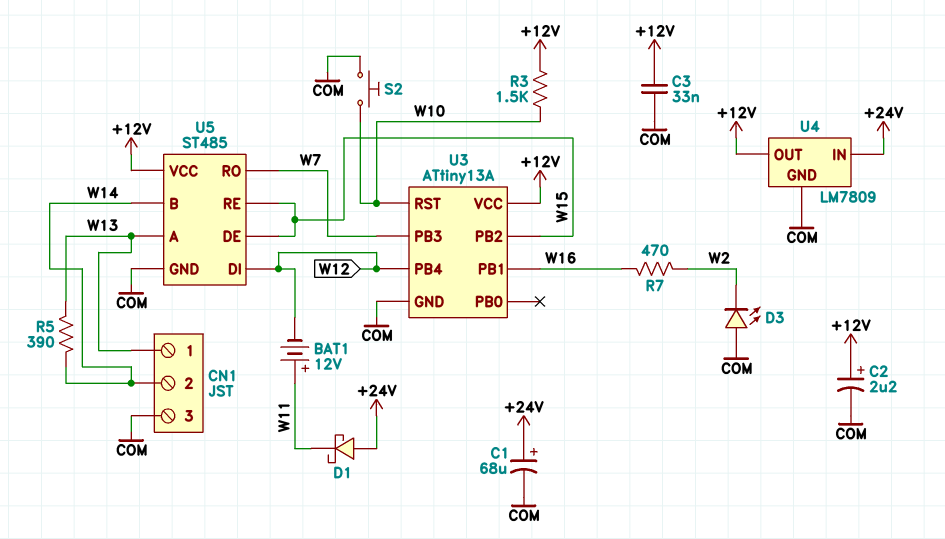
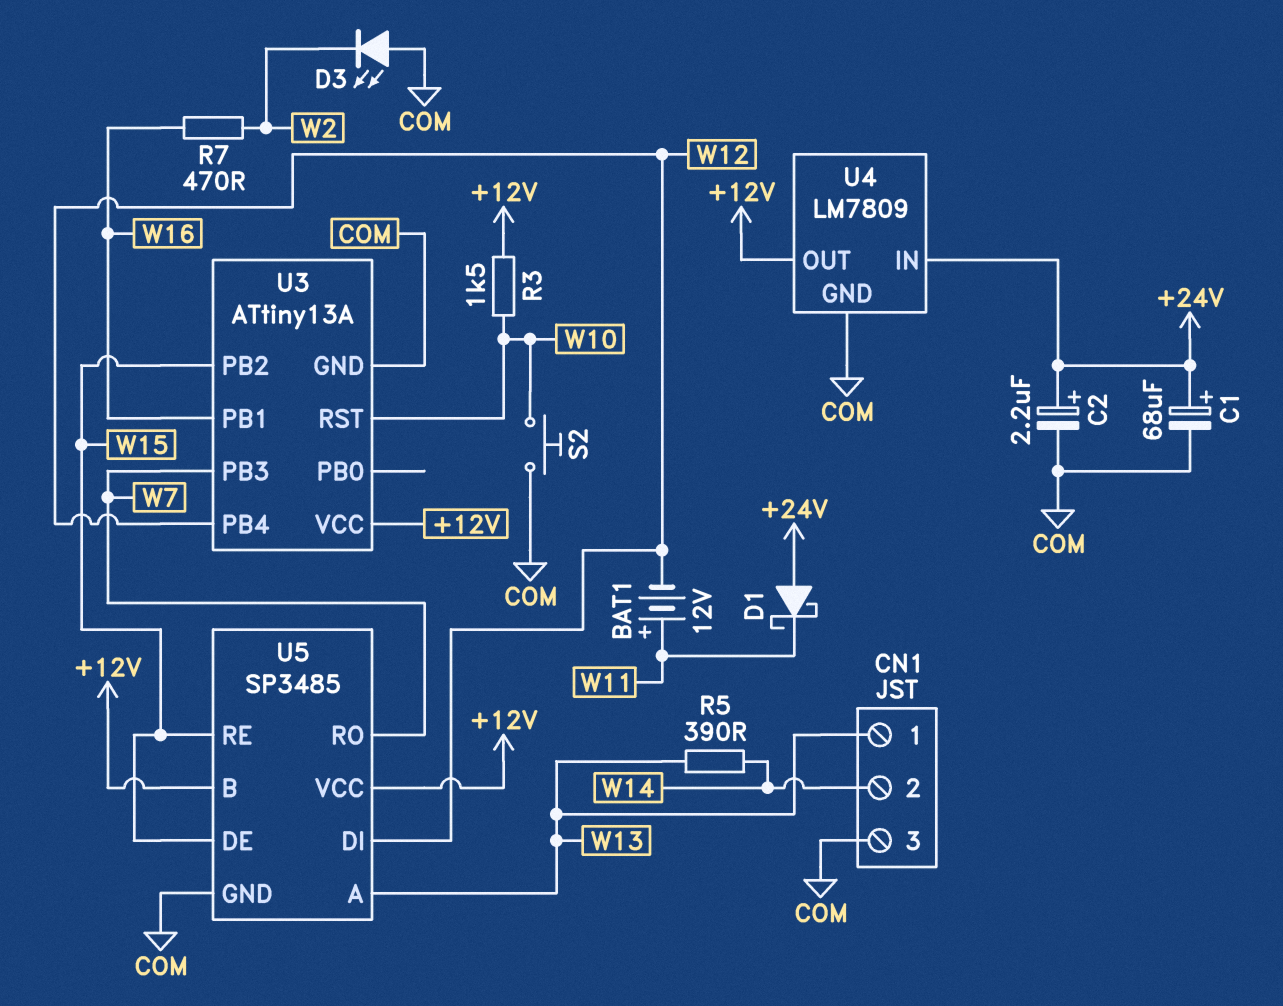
C2: 2.2uF (plus +12V, minus COM) -> 2.2uF (plus +24V, minus COM)
C3: 33nF (+12V, COM) -> none
U5: ST485 -> SP3485
U5 pin B: W14 -> +12V

